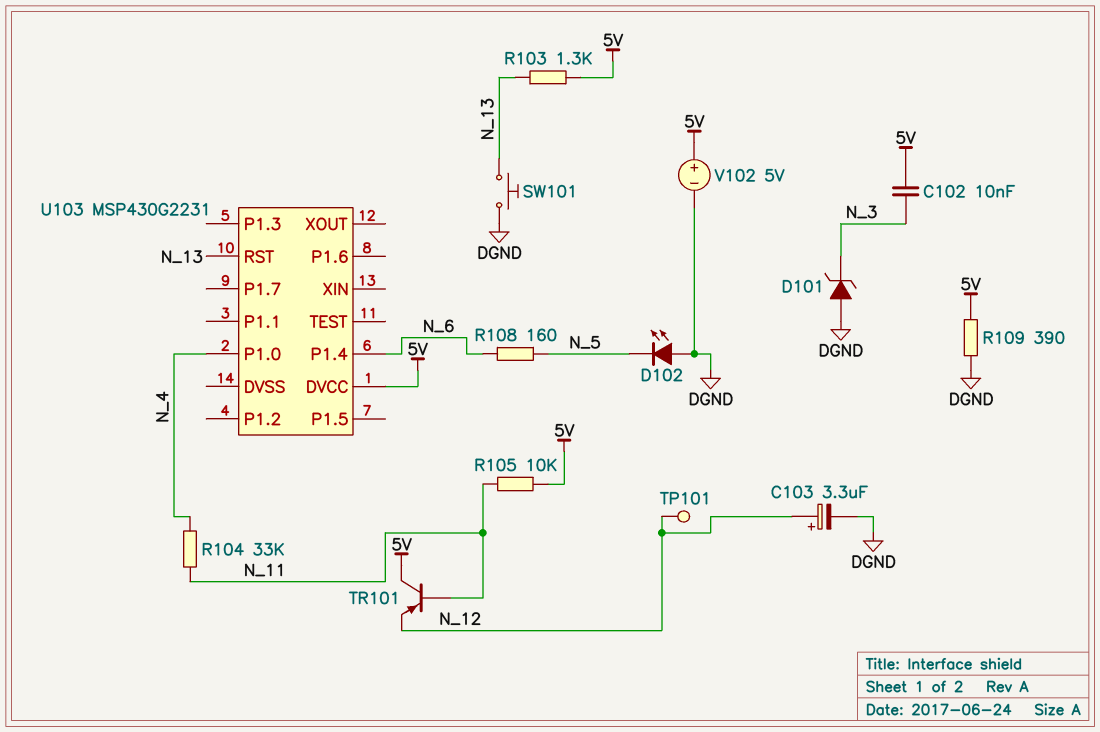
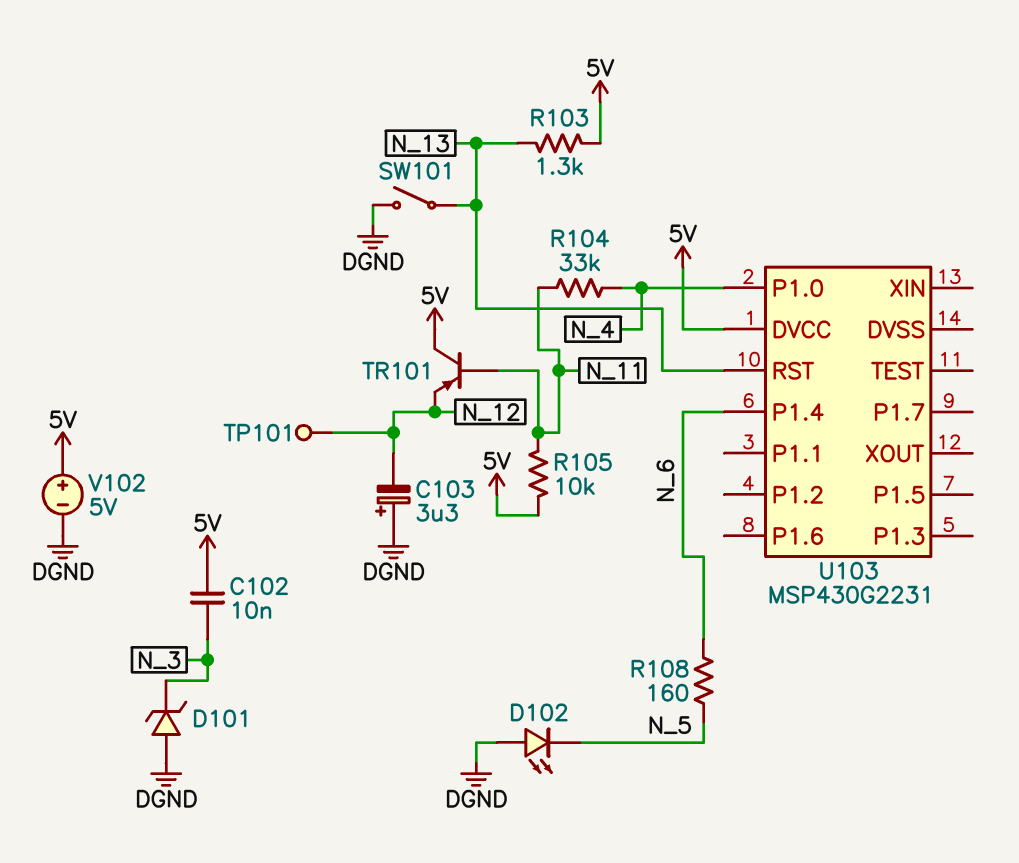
C103: 3.3uF (plus N_12, minus DGND) -> 3.3uF (plus DGND, minus N_12)
R109: 390 (5V, DGND) -> none
SW101: button (DGND, N_13) -> switch (DGND, N_13)

